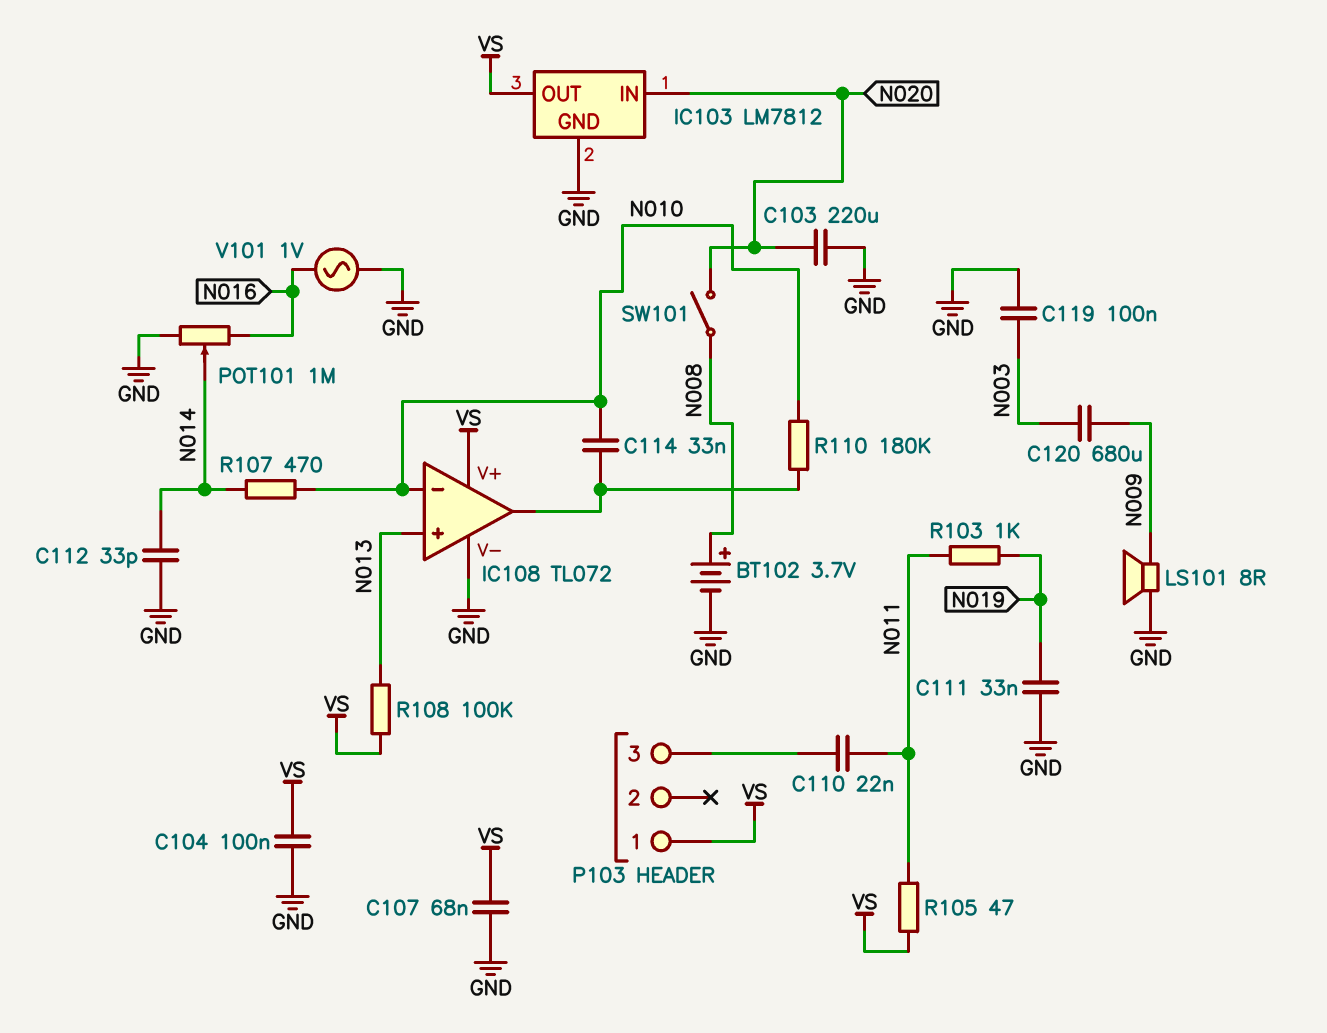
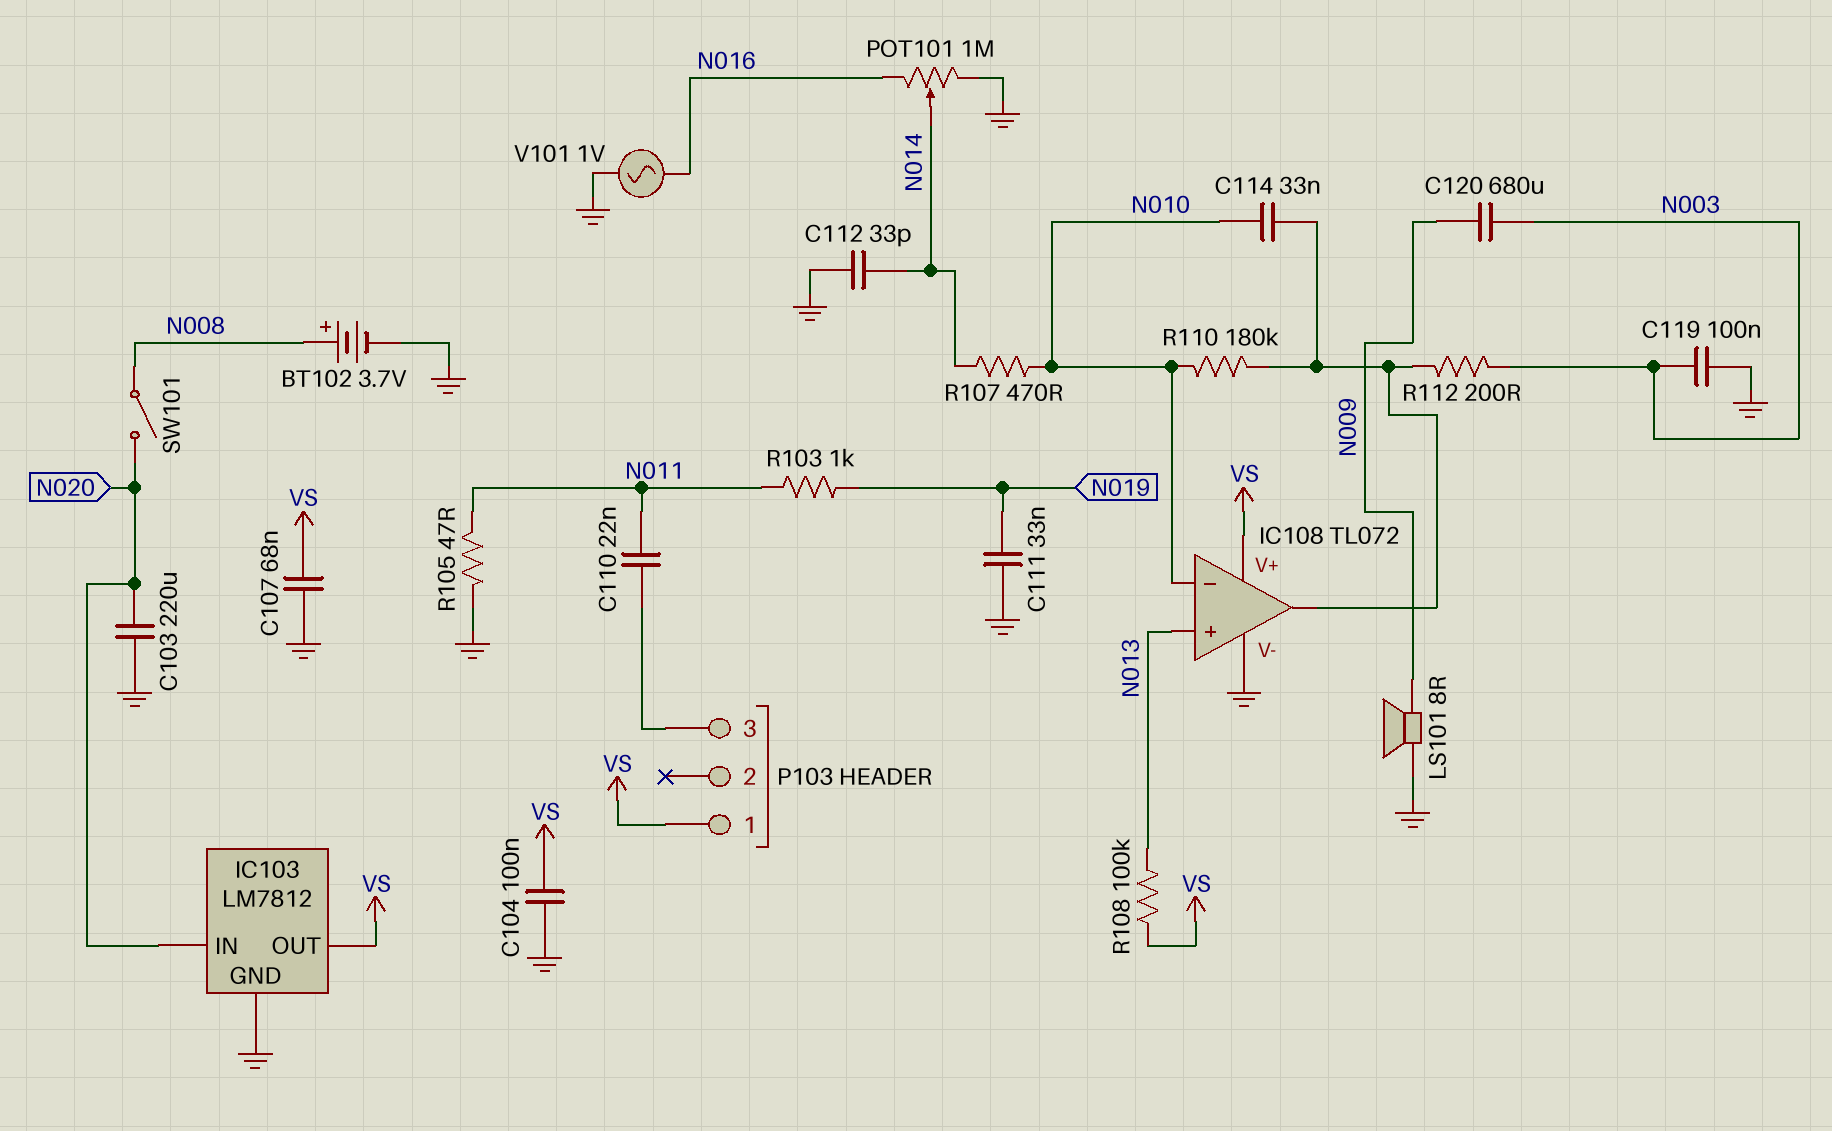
R105: 47 (N011, VS) -> 47 (GND, N011)
R112: none -> 200 (IC108/out, N003)

